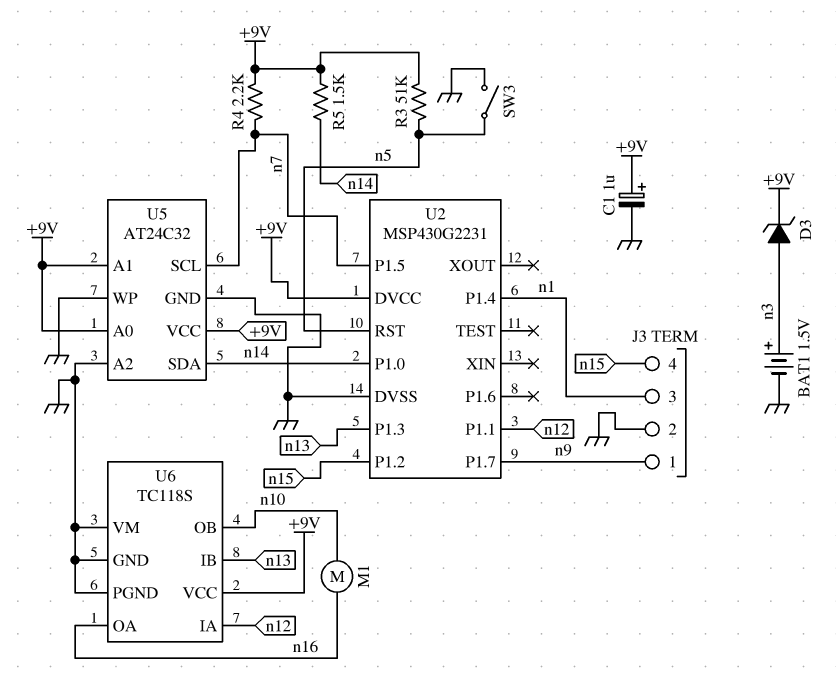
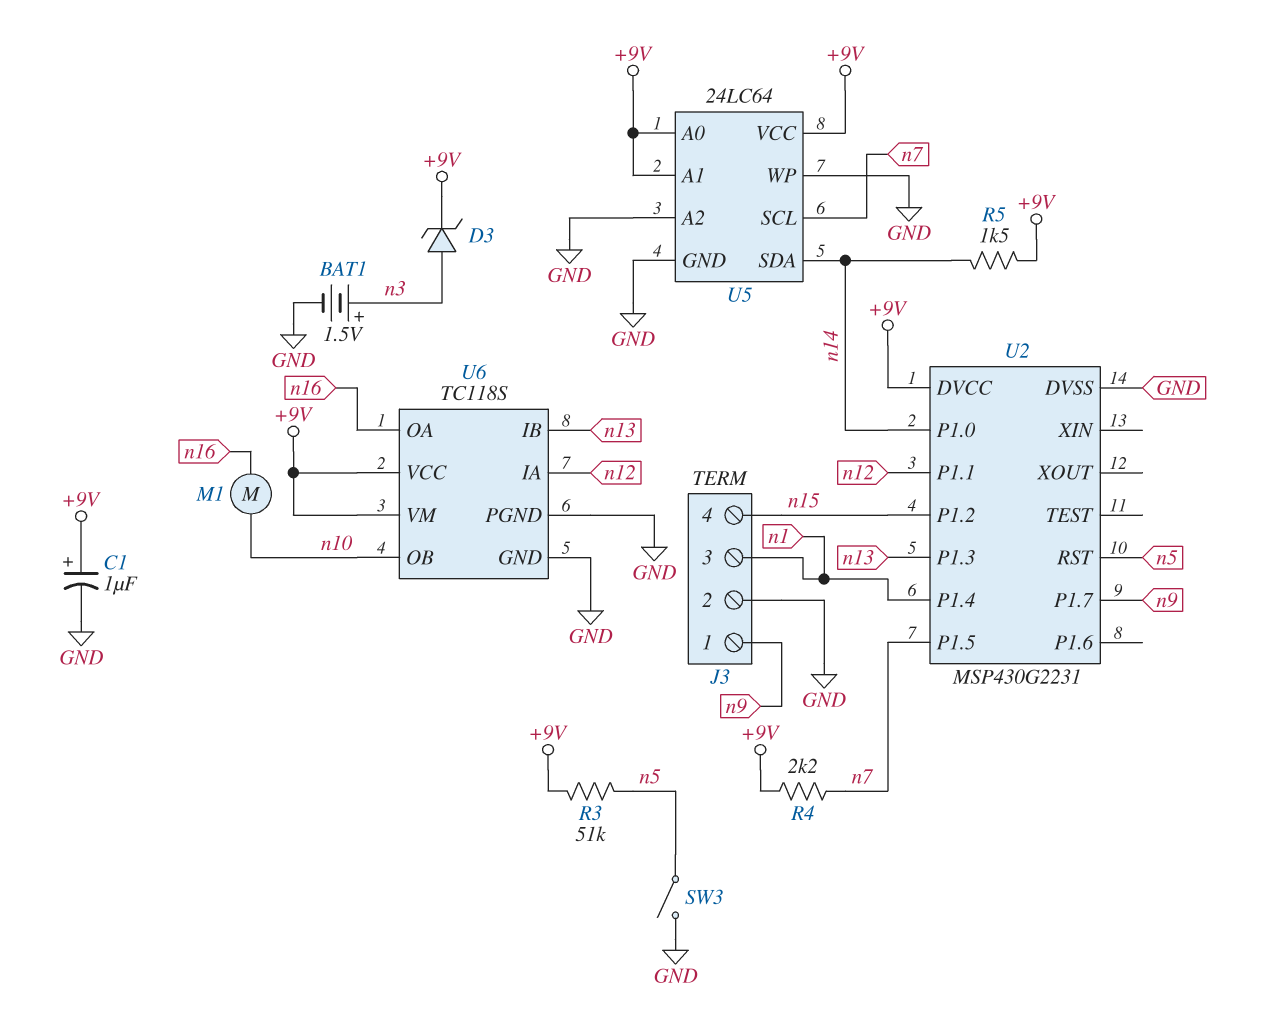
U5: AT24C32 -> 24LC64
U6 pin VM: GND -> +9V

